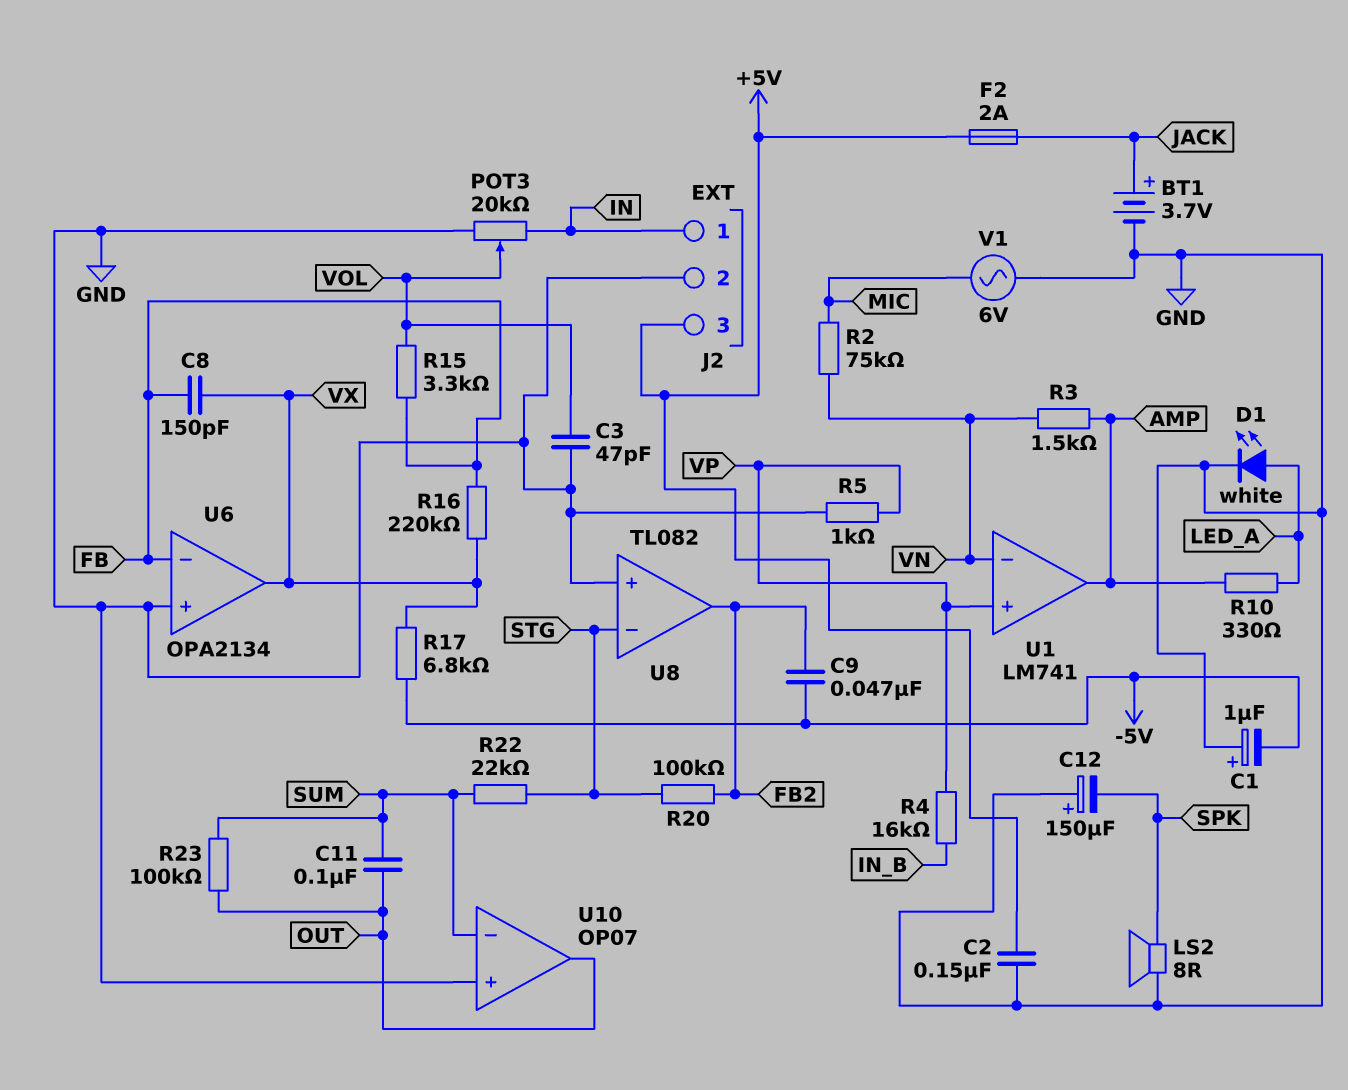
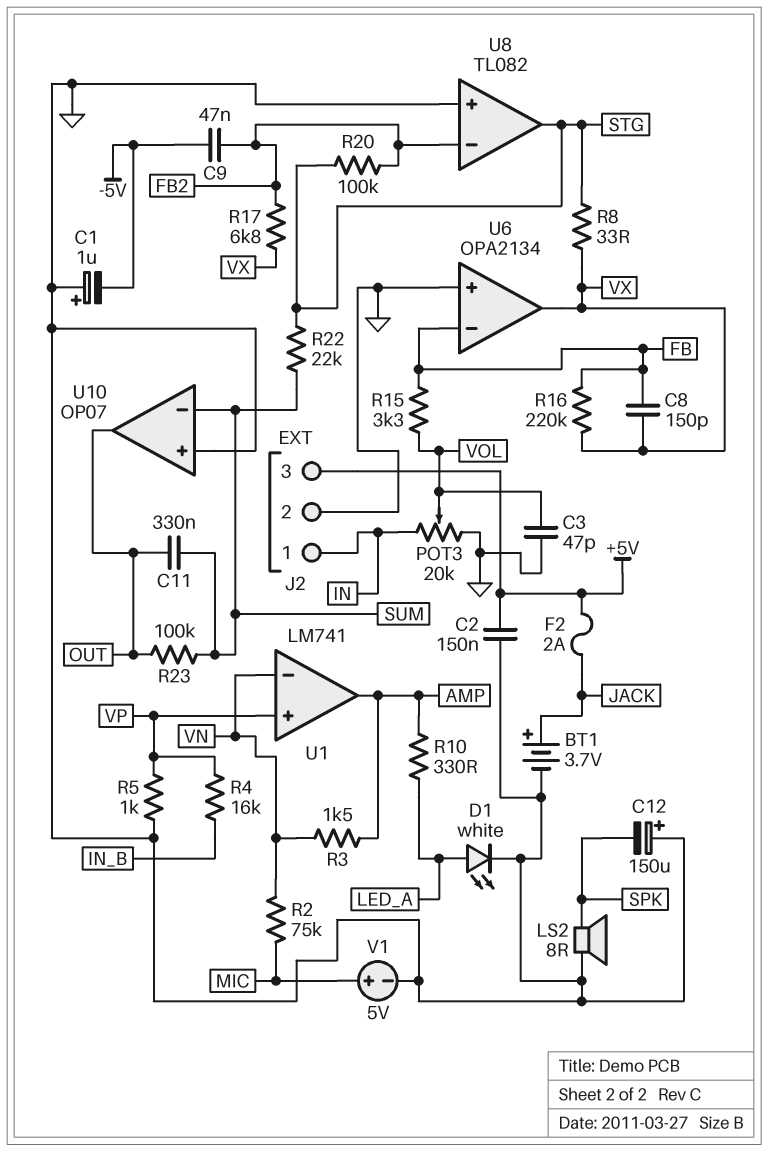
C11: 100nF (OUT, SUM) -> 330nF (OUT, SUM)
R8: none -> 33 (STG, VX)
R17: 6.8k (-5V, VX) -> 6.8k (FB2, VX)
U8 pin in-: STG -> FB2
U8 pin out: FB2 -> STG
V1: AC 6V (GND, MIC) -> 5V (plus MIC, minus GND)

